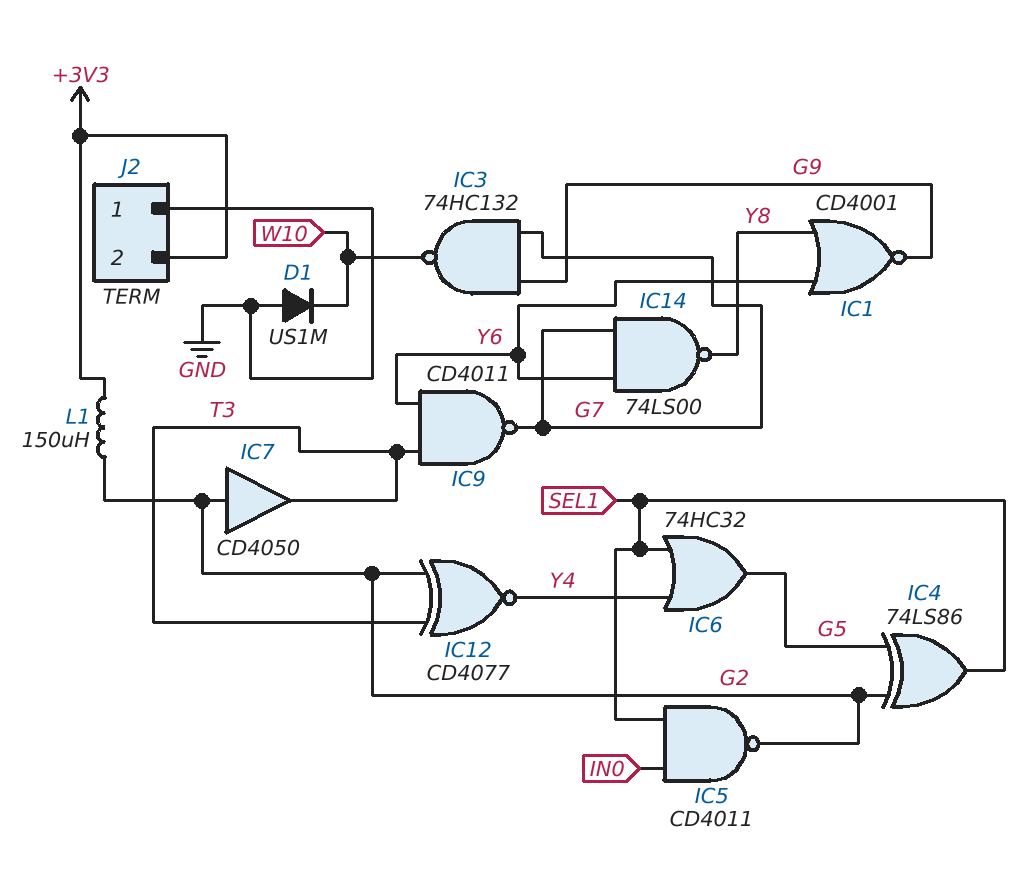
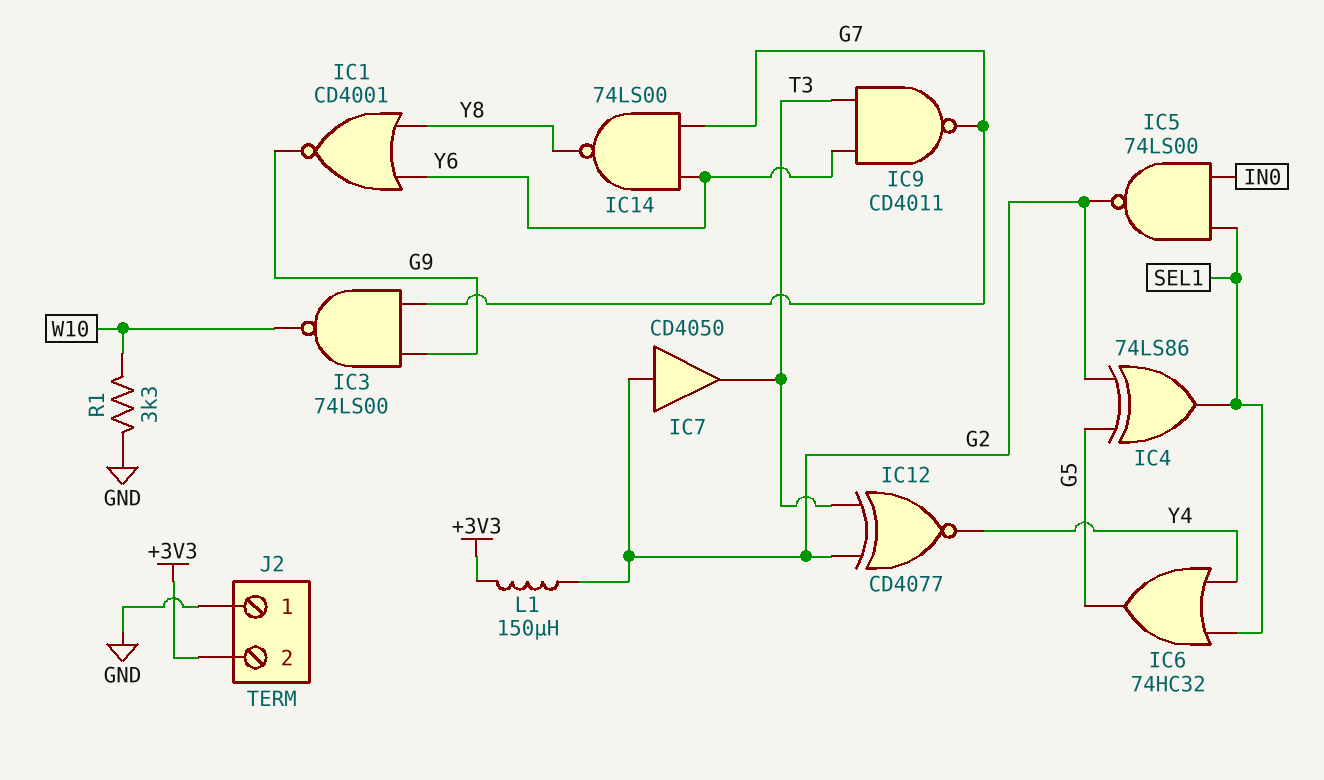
D1: diode US1M (A GND, K W10) -> none
IC3: NAND 74HC132 (in G7, in G9, out W10) -> NAND 74LS00 (in G7, in G9, out W10)
IC5: NAND CD4011 (in IN0, in SEL1, out G2) -> NAND 74LS00 (in IN0, in SEL1, out G2)
R1: none -> 3.3k (GND, W10)

